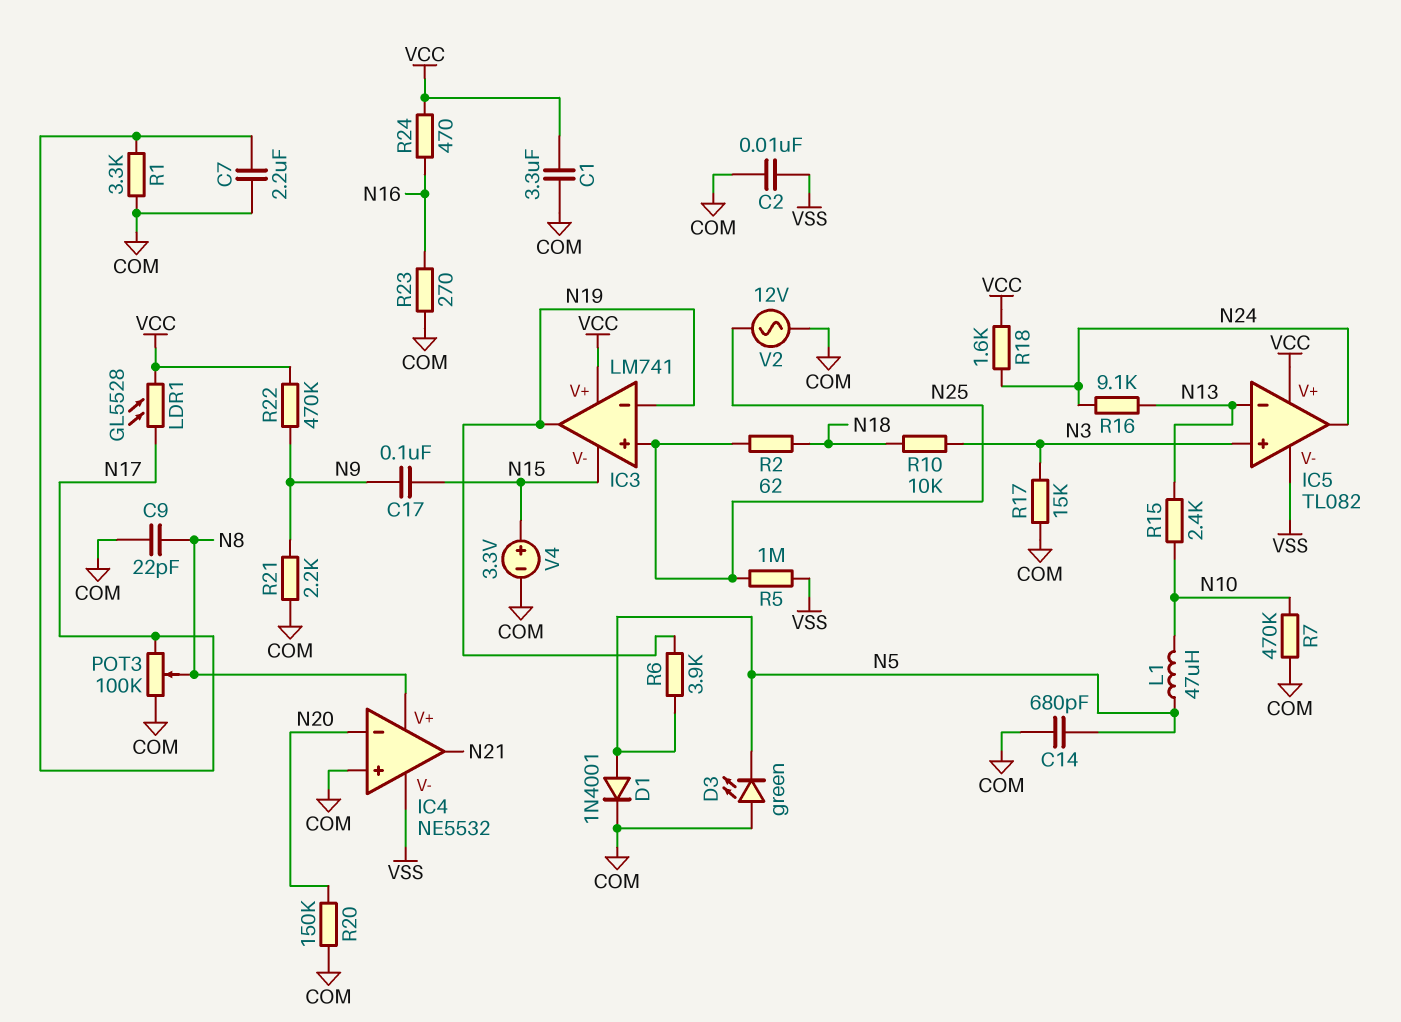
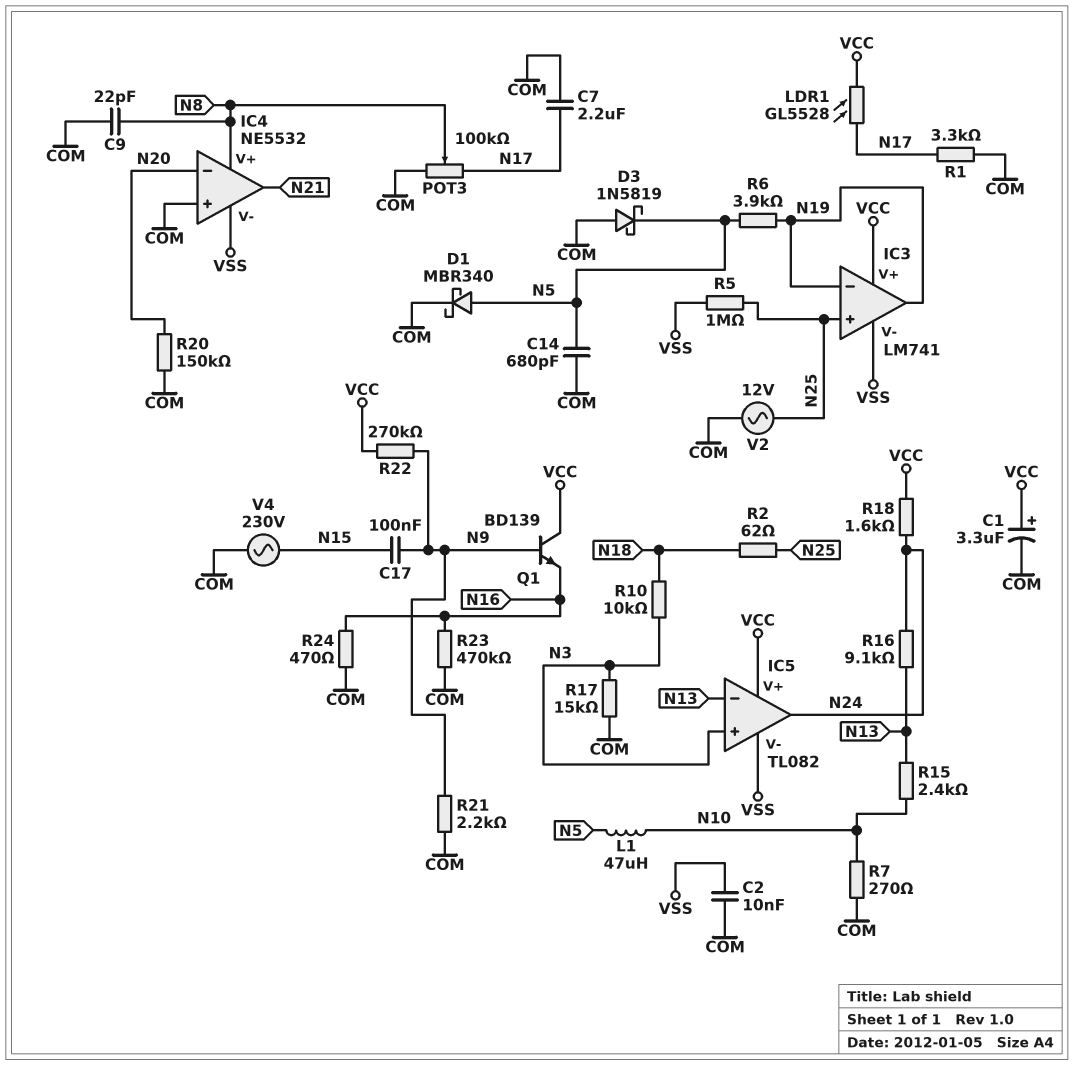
C1: 3.3uF (COM, VCC) -> 3.3uF (plus VCC, minus COM)
D1: diode 1N4001 (A N5, K COM) -> schottky MBR340 (A N5, K COM)
D3: LED green (A COM, K N5) -> schottky 1N5819 (A COM, K N5)
IC3 pin V-: N15 -> VSS
Q1: none -> NPN BD139 (B N9, C VCC, E N16)
R7: 470k (COM, N10) -> 270 (COM, N10)
R22: 470k (N9, VCC) -> 270k (N9, VCC)
R23: 270 (COM, N16) -> 470k (COM, N16)
R24: 470 (N16, VCC) -> 470 (COM, N16)
V4: 3.3V (plus N15, minus COM) -> AC 230V (COM, N15)

